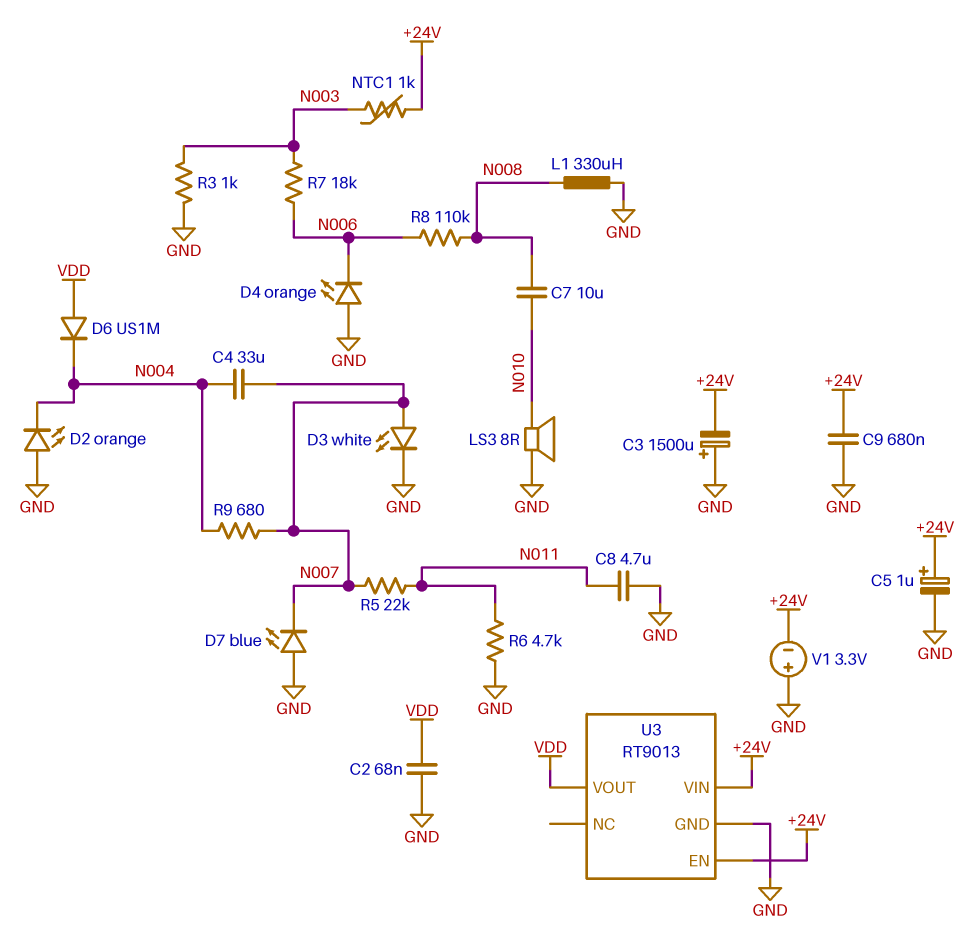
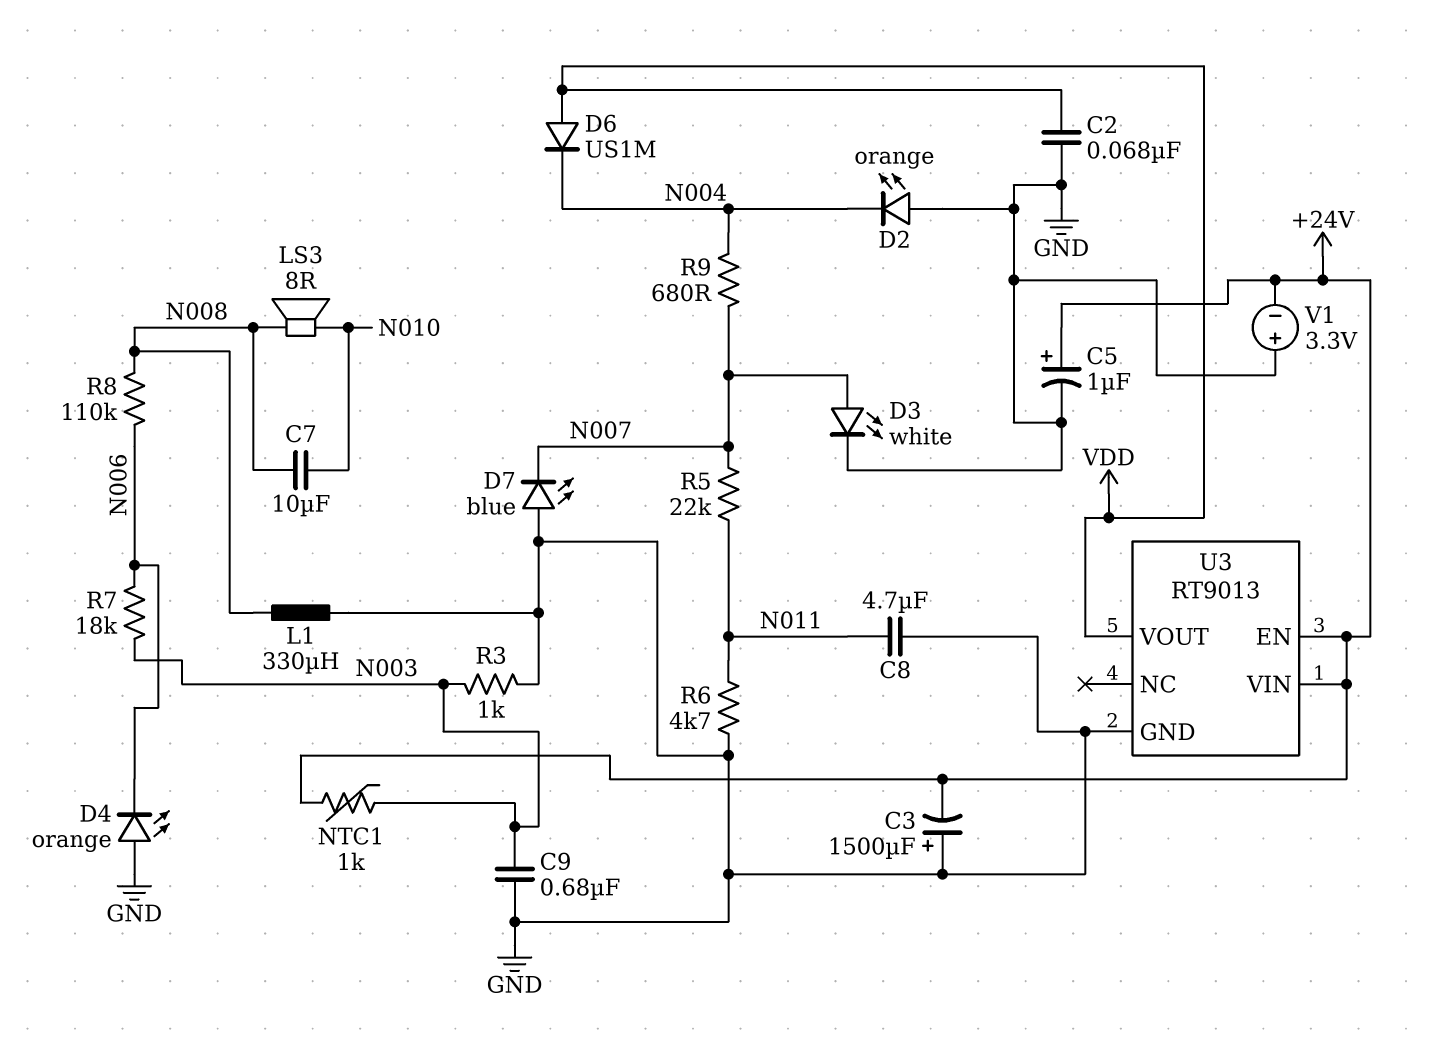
C4: 33uF (N004, N007) -> none
C9: 680nF (+24V, GND) -> 680nF (GND, N003)
LS3: speaker 8R (GND, N010) -> speaker 8R (N008, N010)

